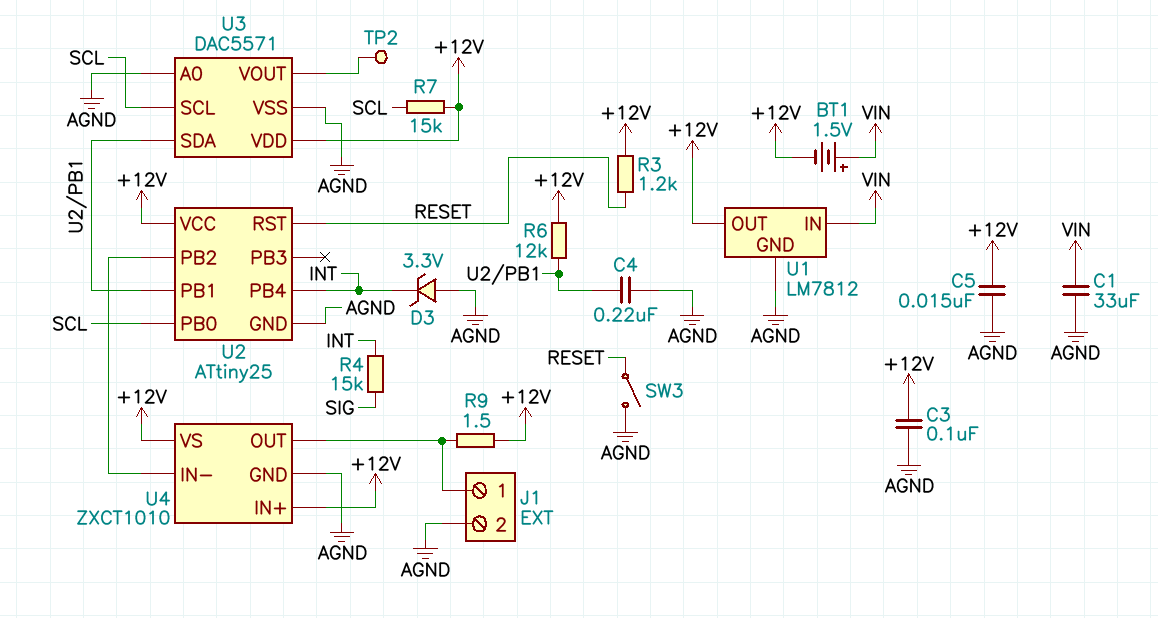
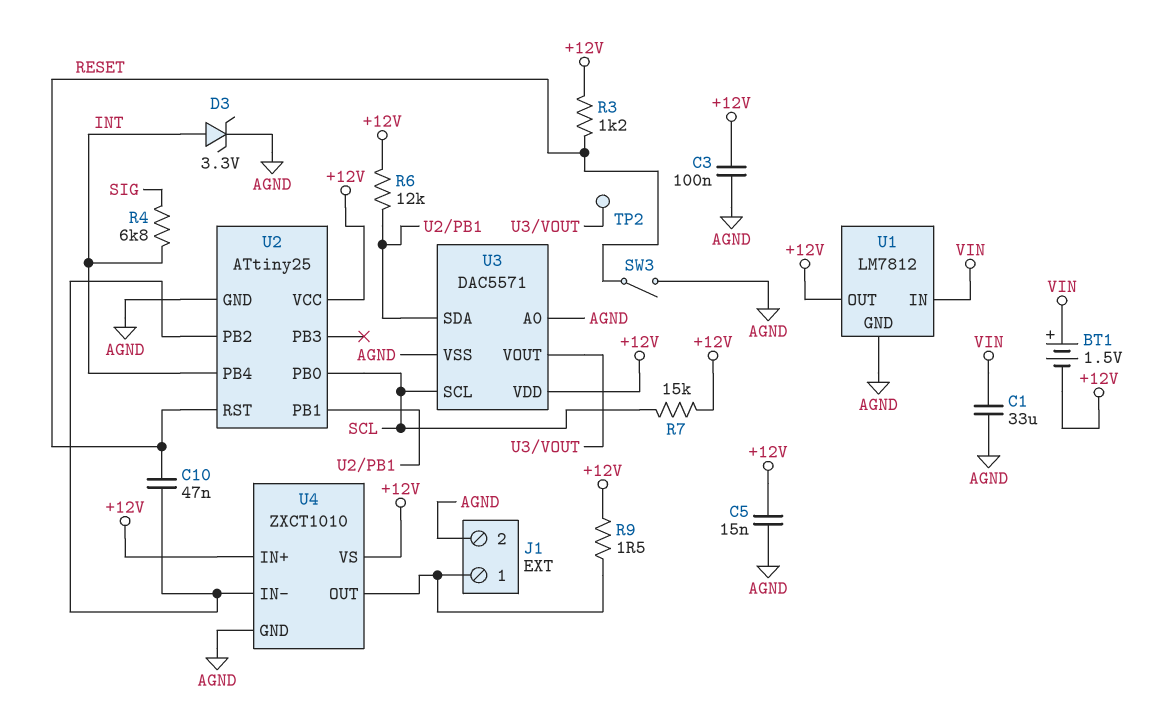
C4: 220nF (AGND, U2/PB1) -> none
C10: none -> 47nF (RESET, U2/PB2)
D3: zener 3.3V (A AGND, K INT) -> zener 3.3V (A INT, K AGND)
R4: 15k (INT, SIG) -> 6.8k (INT, SIG)

